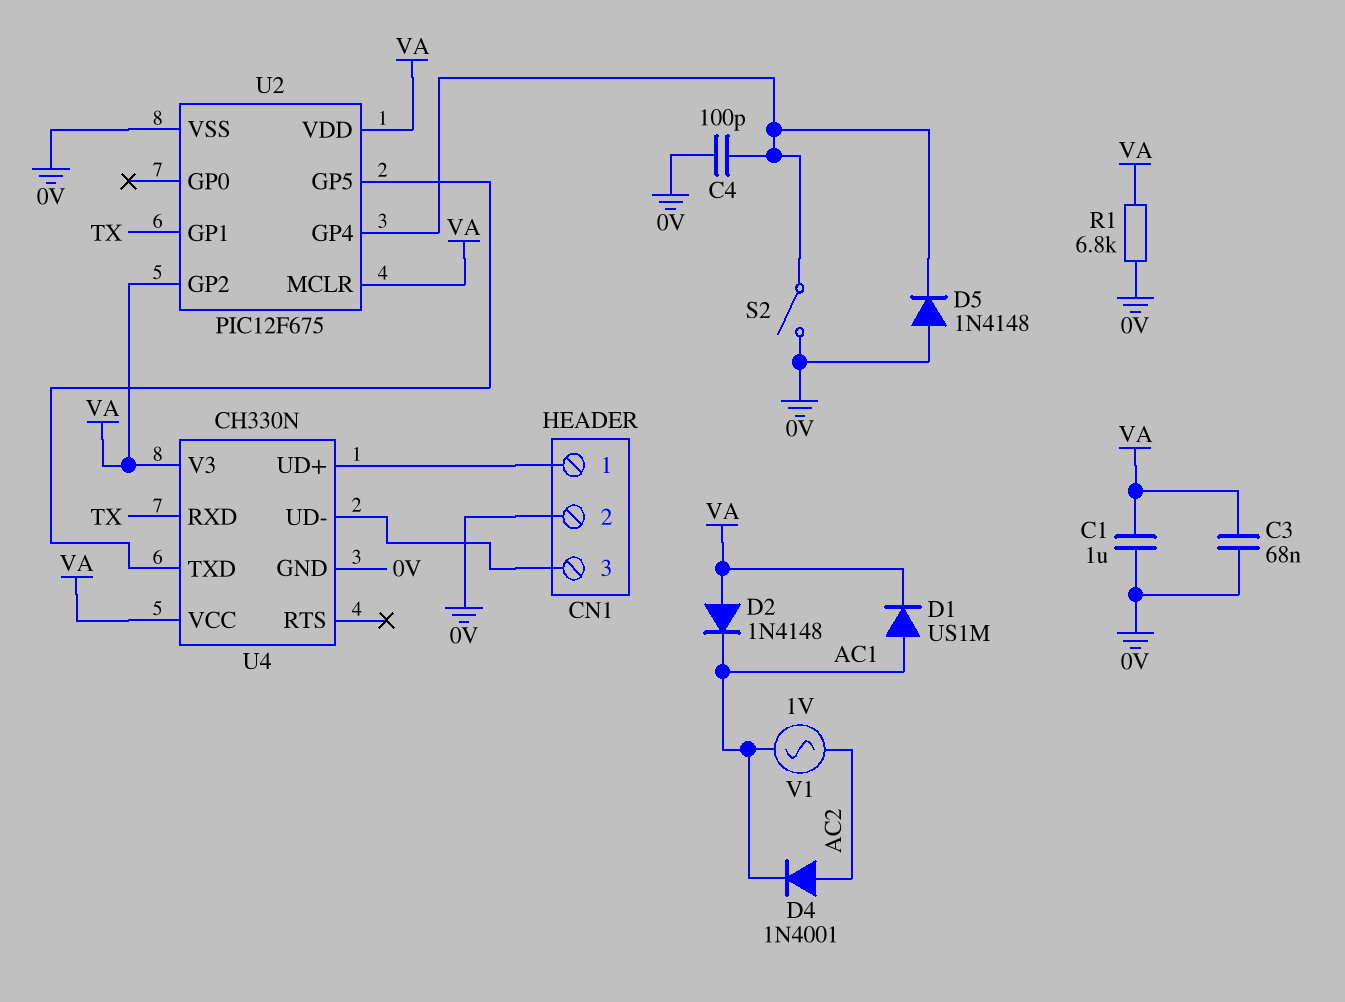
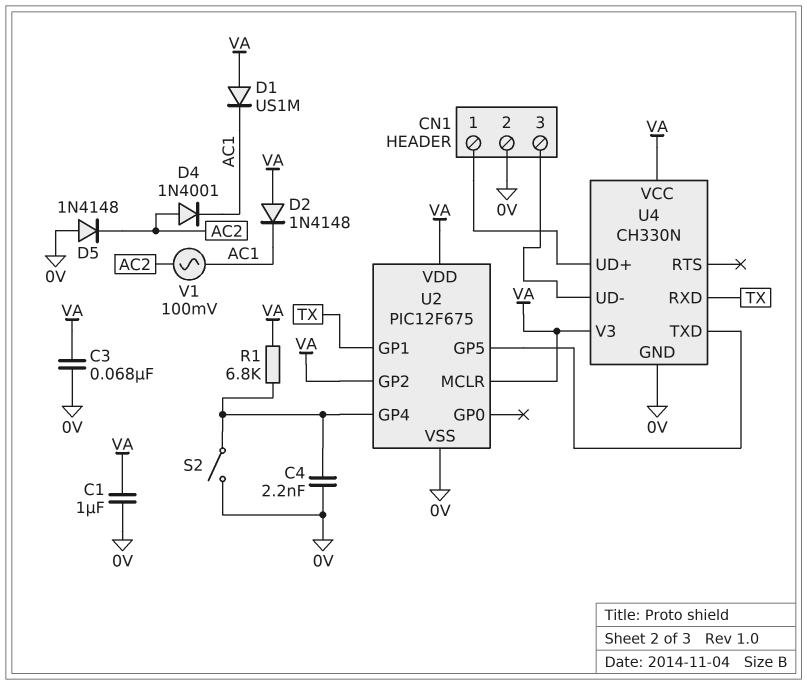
C4: 100pF (0V, U2/GP4) -> 2.2nF (0V, U2/GP4)
D1: diode US1M (A AC1, K VA) -> diode US1M (A VA, K AC1)
D5: diode 1N4148 (A 0V, K U2/GP4) -> diode 1N4148 (A 0V, K AC2)
R1: 6.8k (0V, VA) -> 6.8k (U2/GP4, VA)
V1: AC 1V (AC1, AC2) -> AC 100mV (AC1, AC2)

